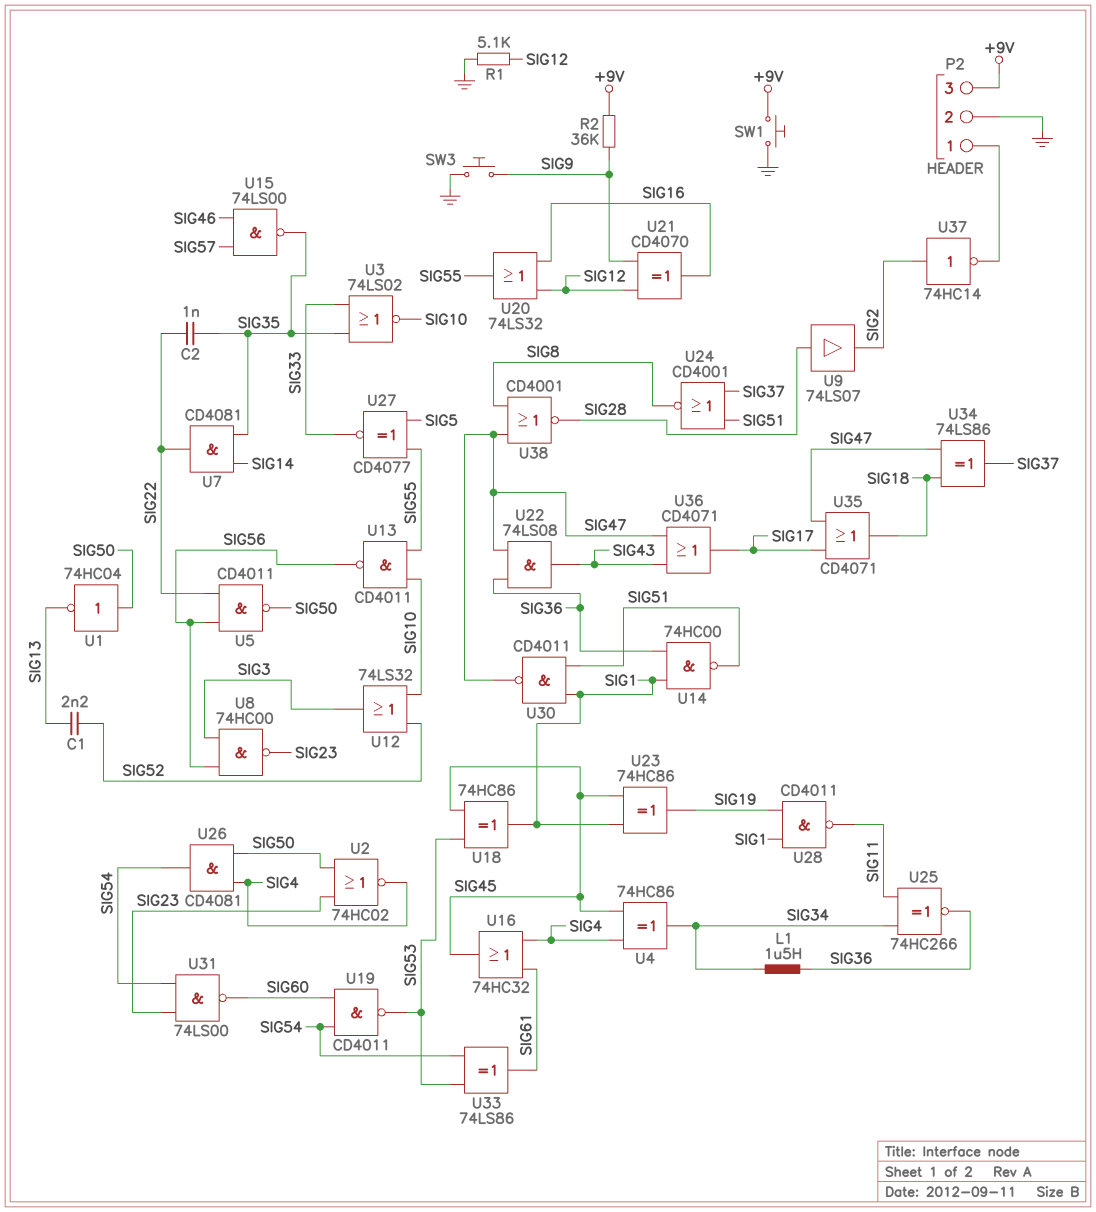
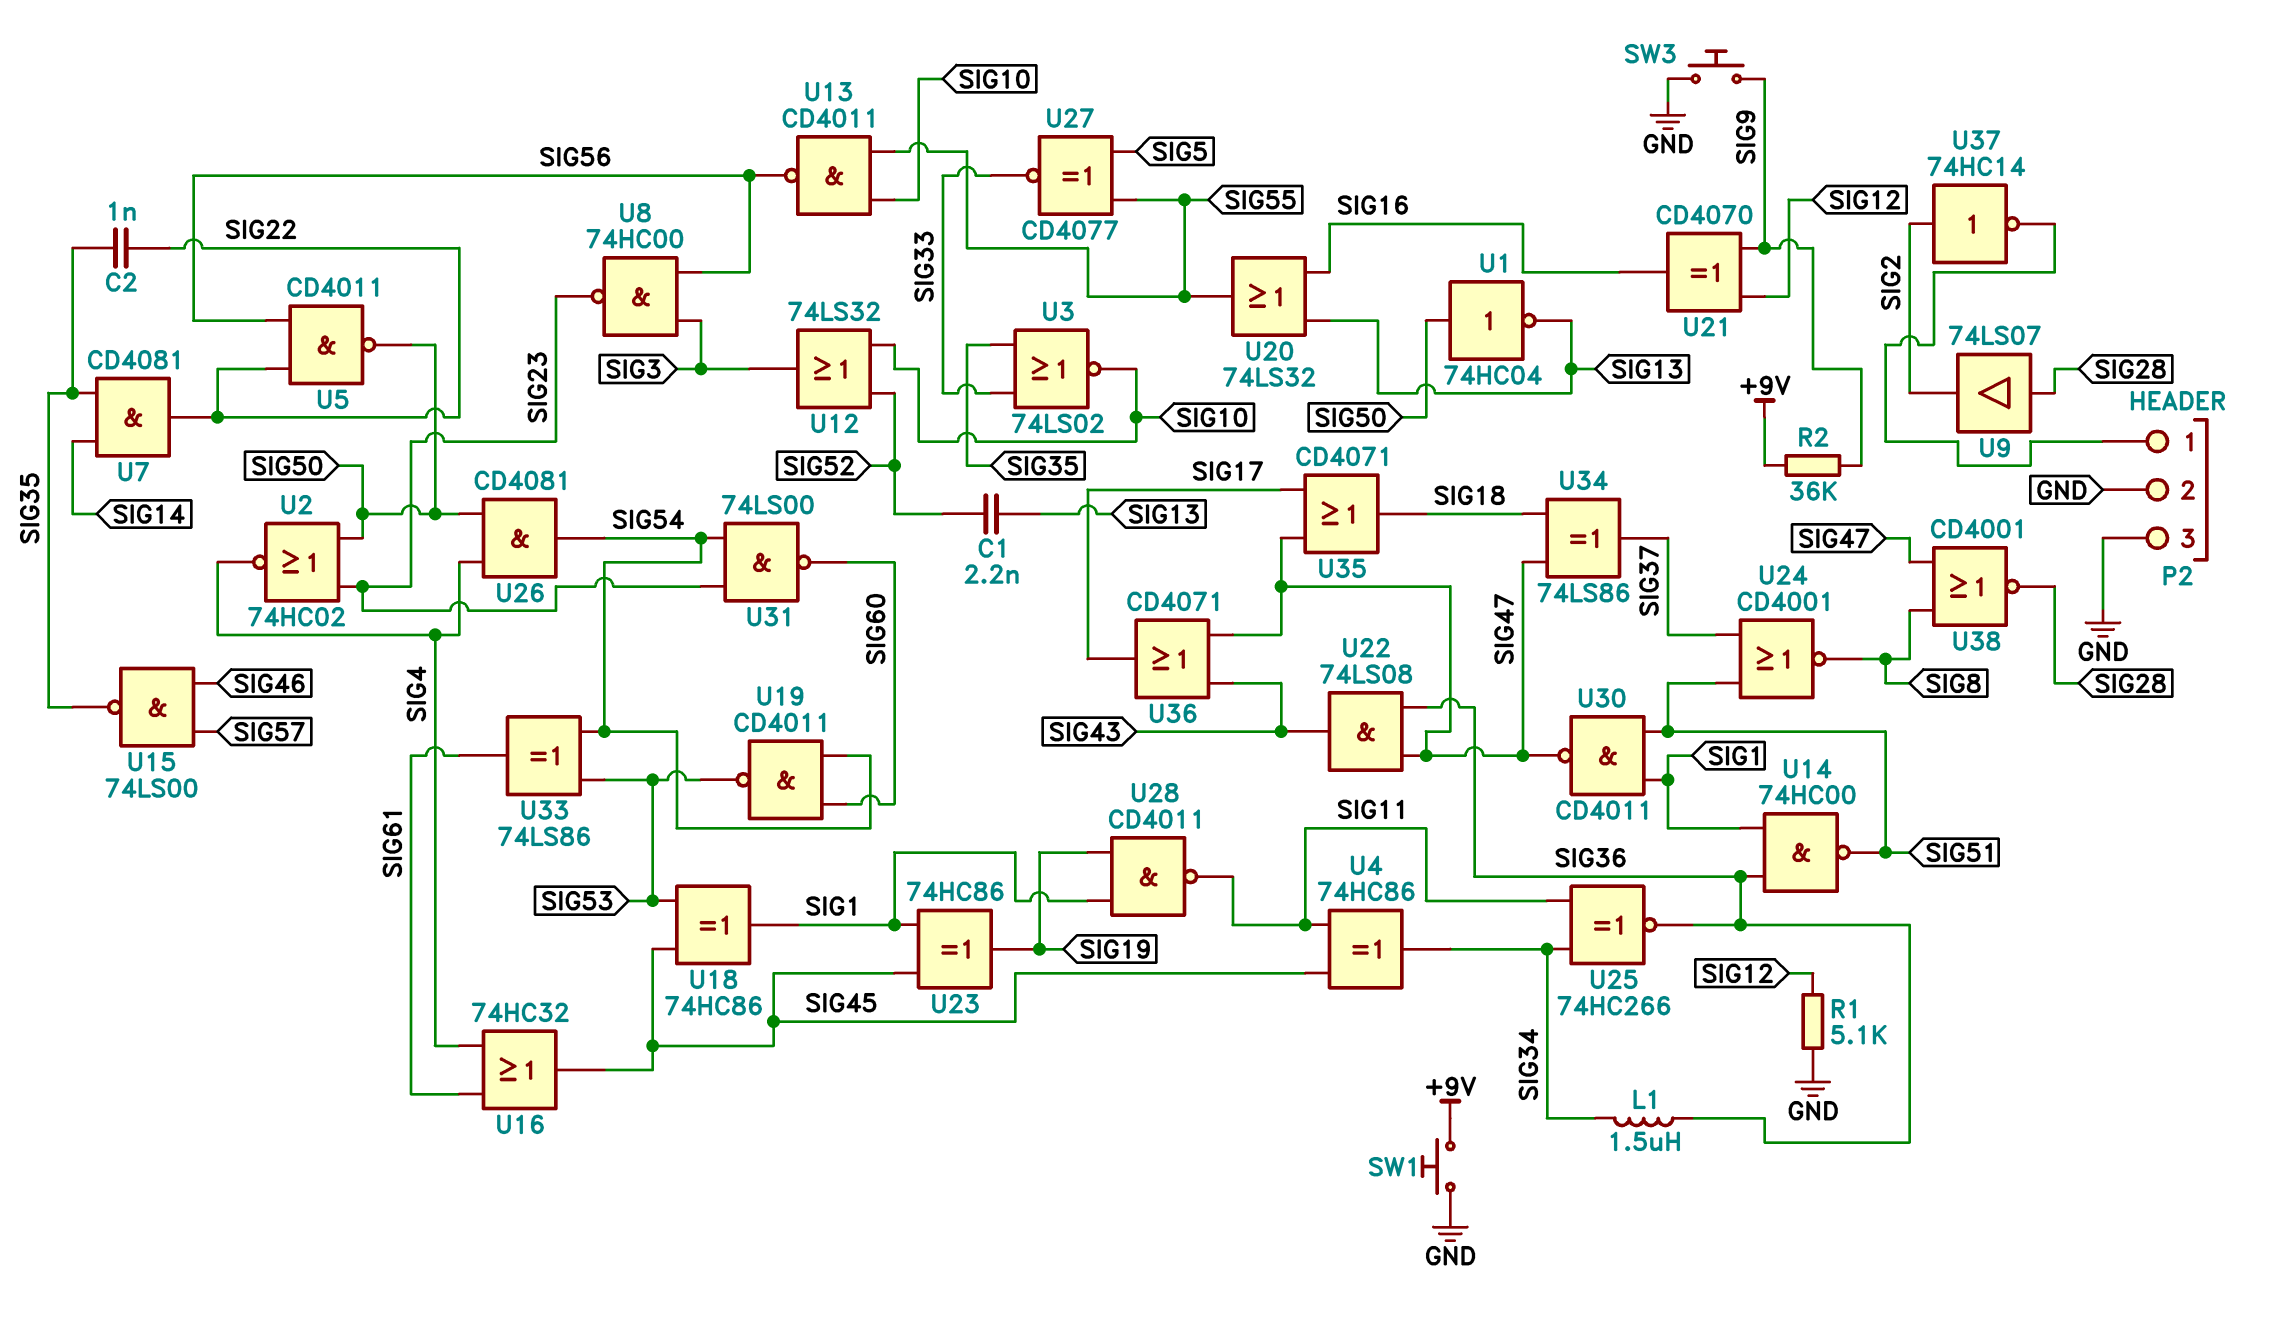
P2 pin 3: +9V -> GND
U4: XOR 74HC86 (in SIG4, in SIG45, out SIG34) -> XOR 74HC86 (in SIG11, in SIG45, out SIG34)
U20: OR 74LS32 (in SIG12, in SIG16, out SIG55) -> OR 74LS32 (in SIG13, in SIG16, out SIG55)

